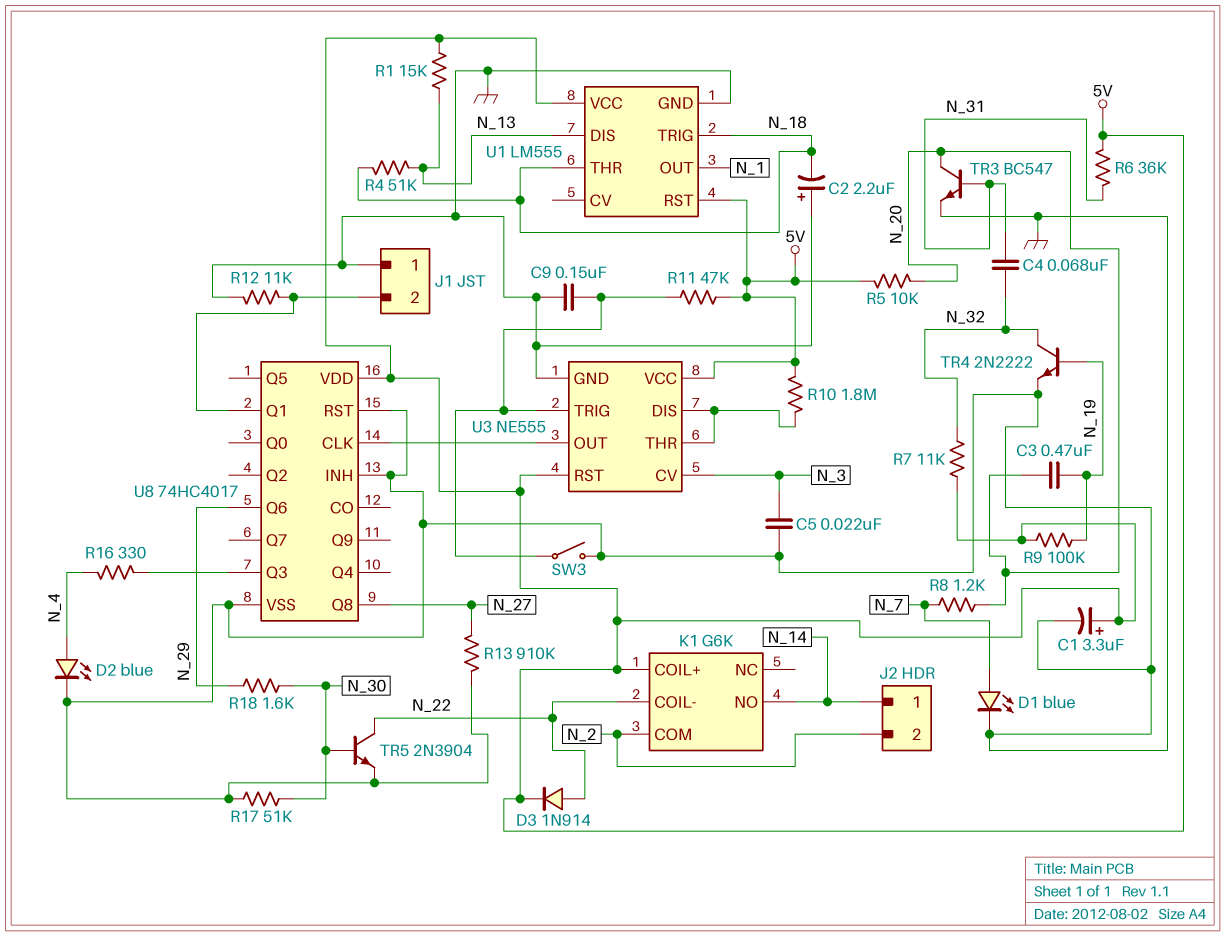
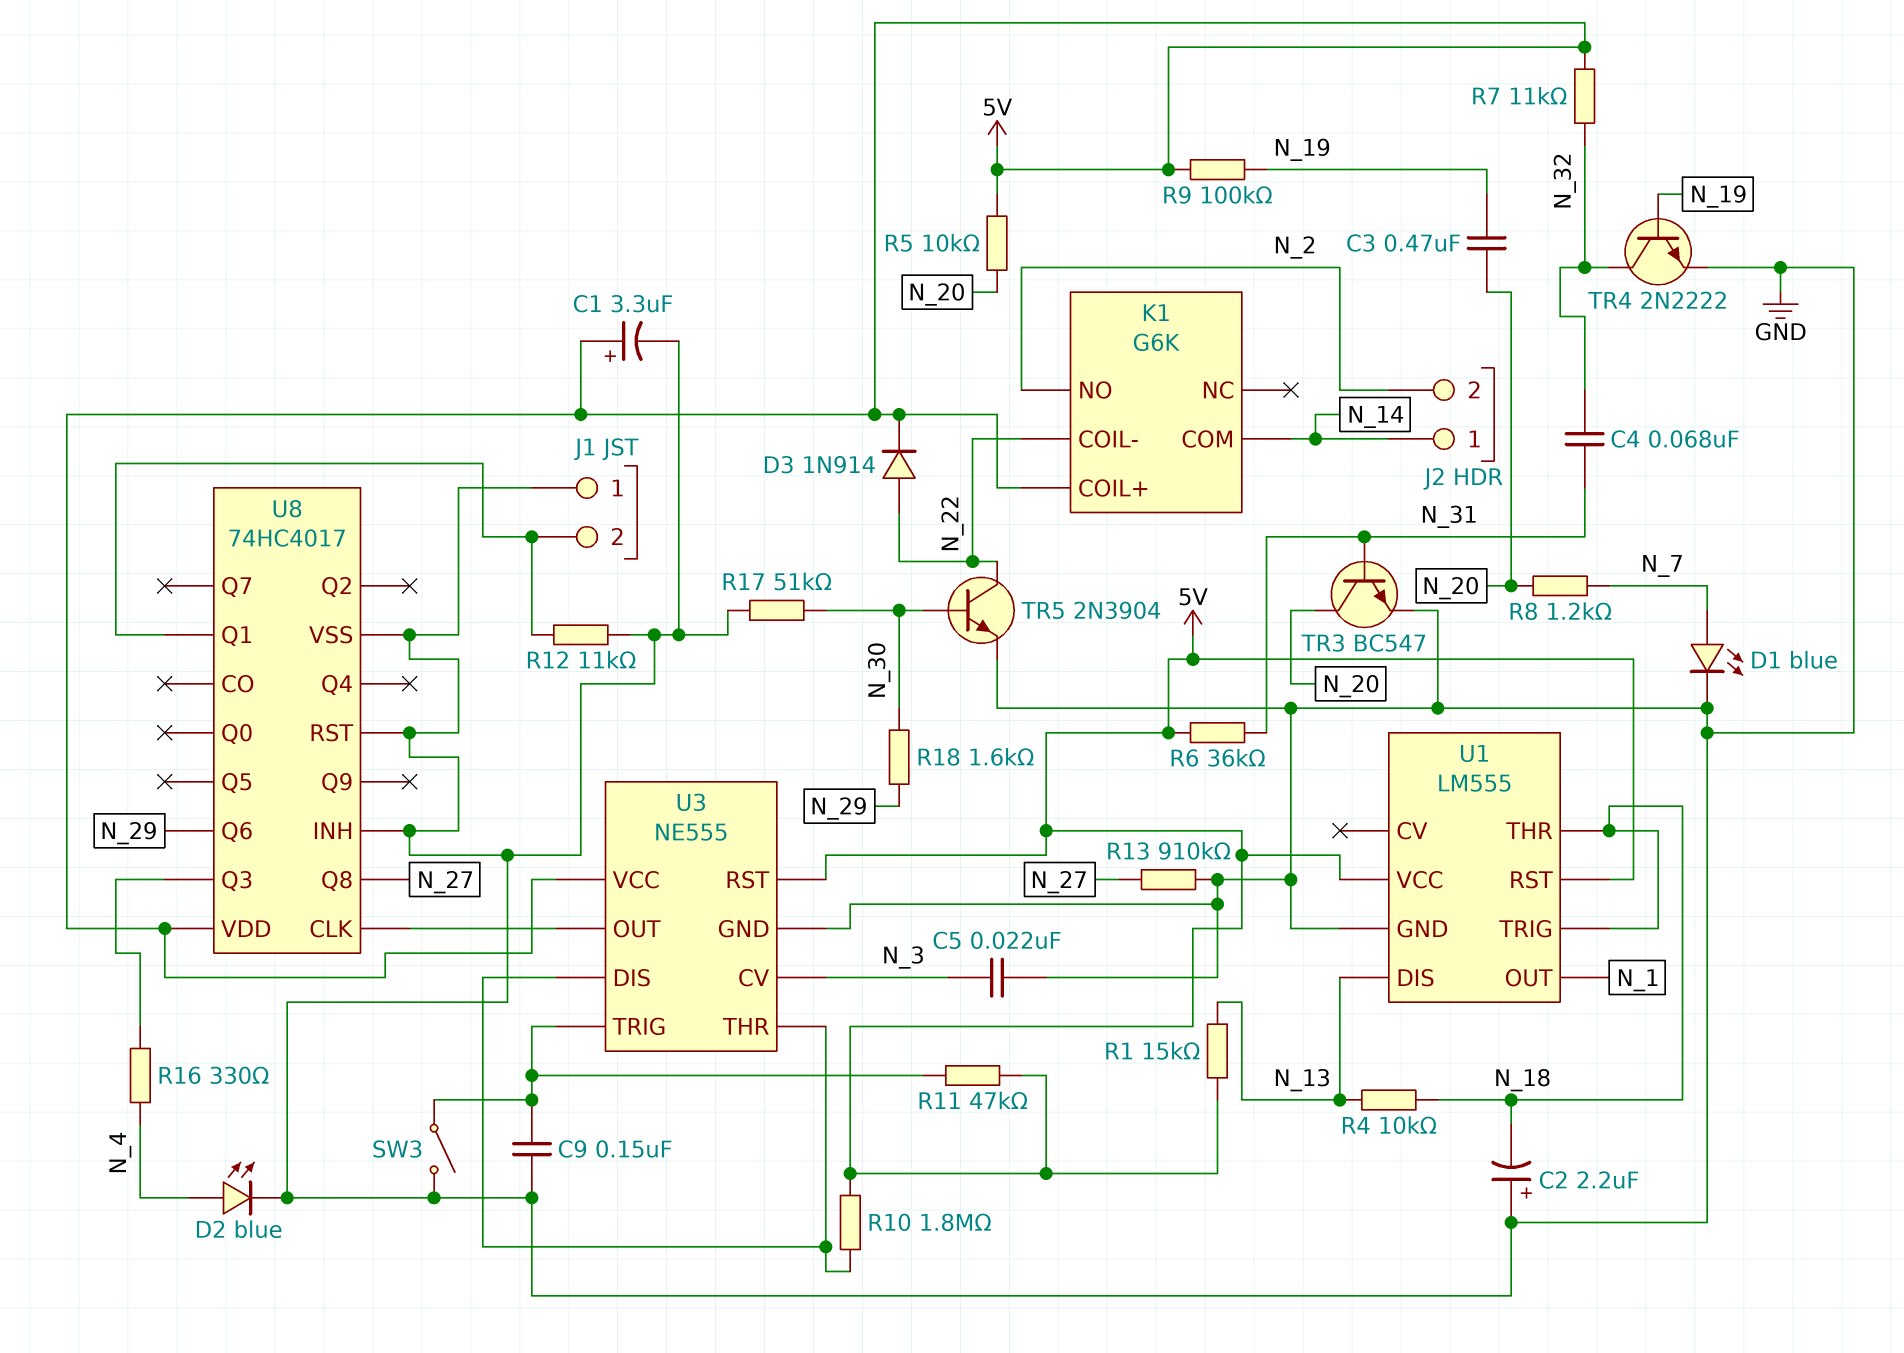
K1 pin COM: N_2 -> N_14
K1 pin NO: N_14 -> N_2
R4: 51k (N_13, N_18) -> 10k (N_13, N_18)

